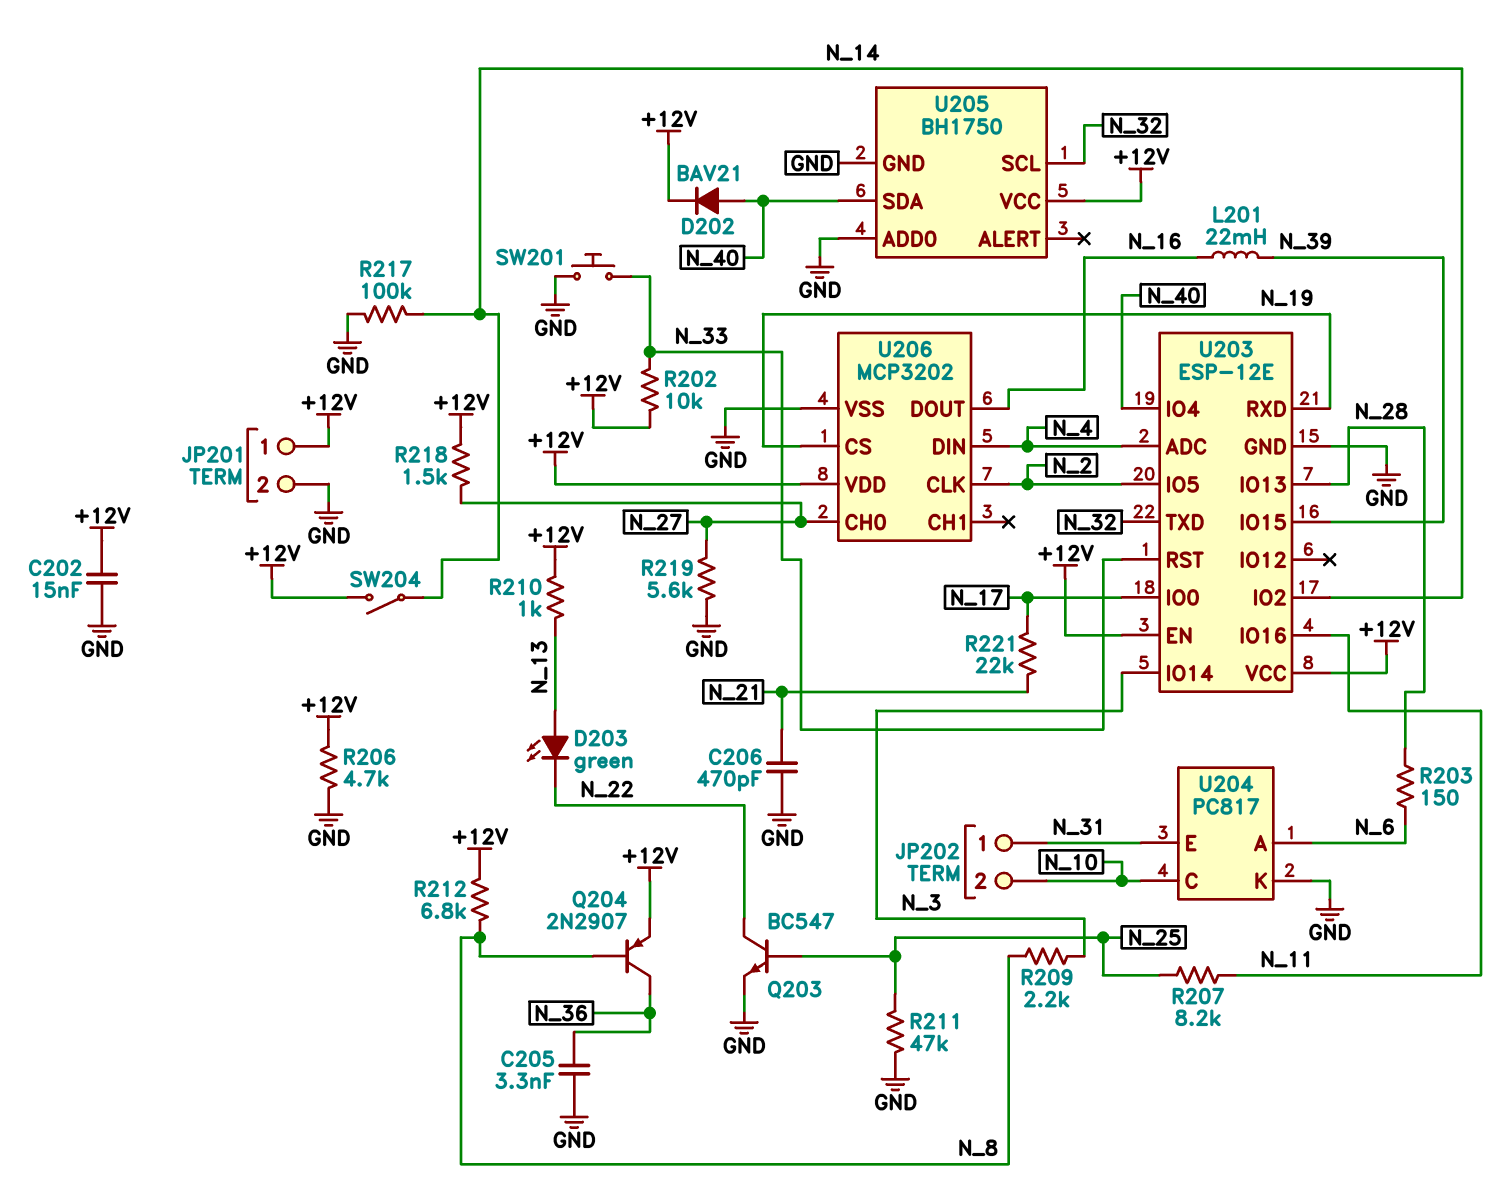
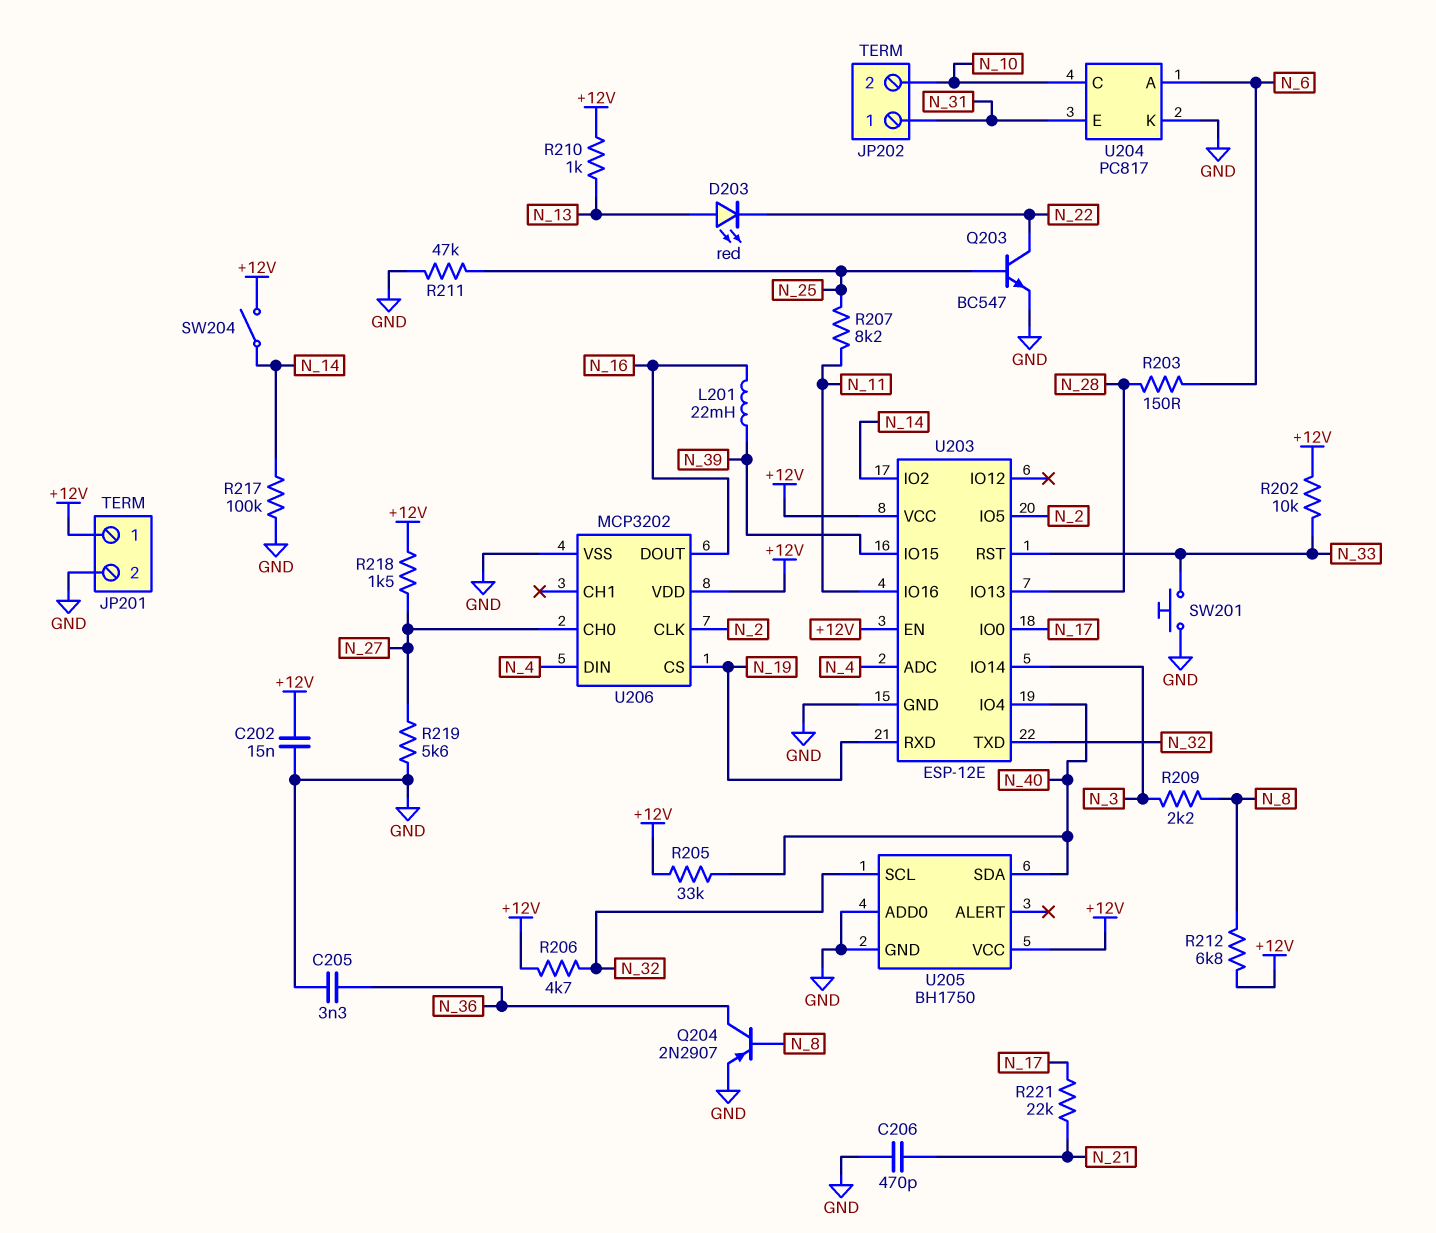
D202: diode BAV21 (A N_40, K +12V) -> none
D203: LED green (A N_13, K N_22) -> LED red (A N_13, K N_22)
Q204: PNP 2N2907 (B N_8, C N_36, E +12V) -> PNP 2N2907 (B N_8, C N_36, E GND)
R205: none -> 33k (+12V, N_40)
R206: 4.7k (+12V, GND) -> 4.7k (+12V, N_32)

